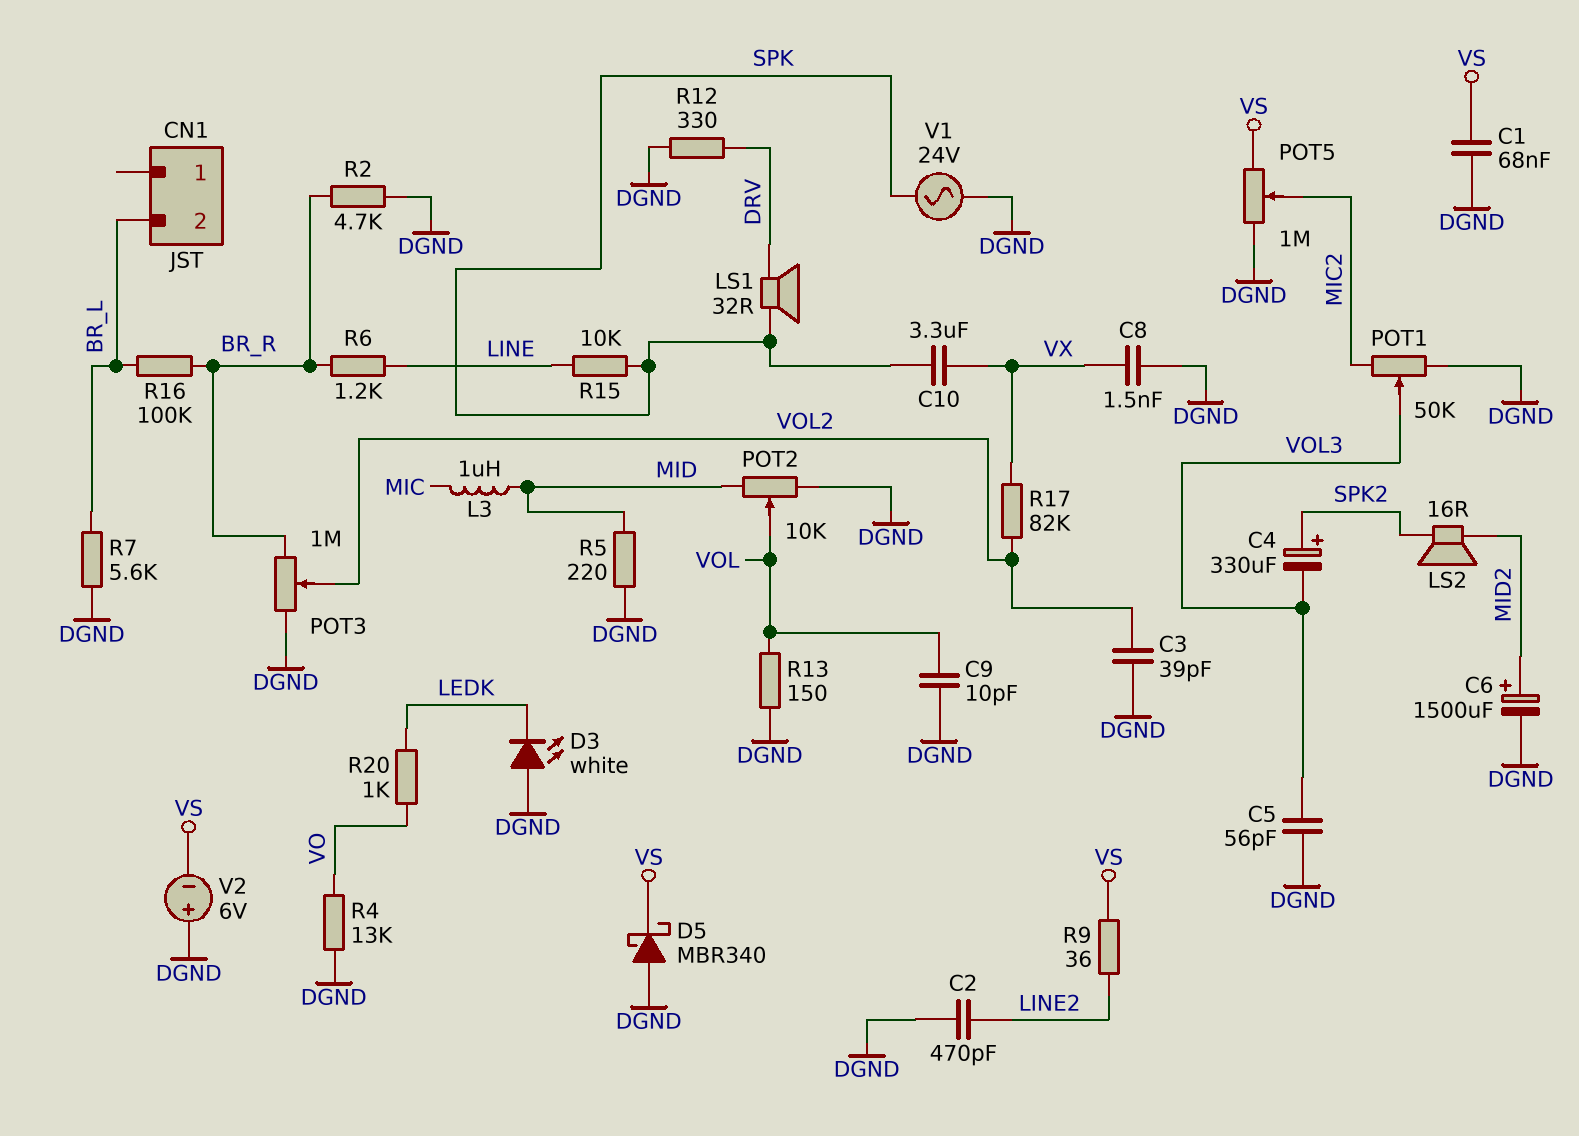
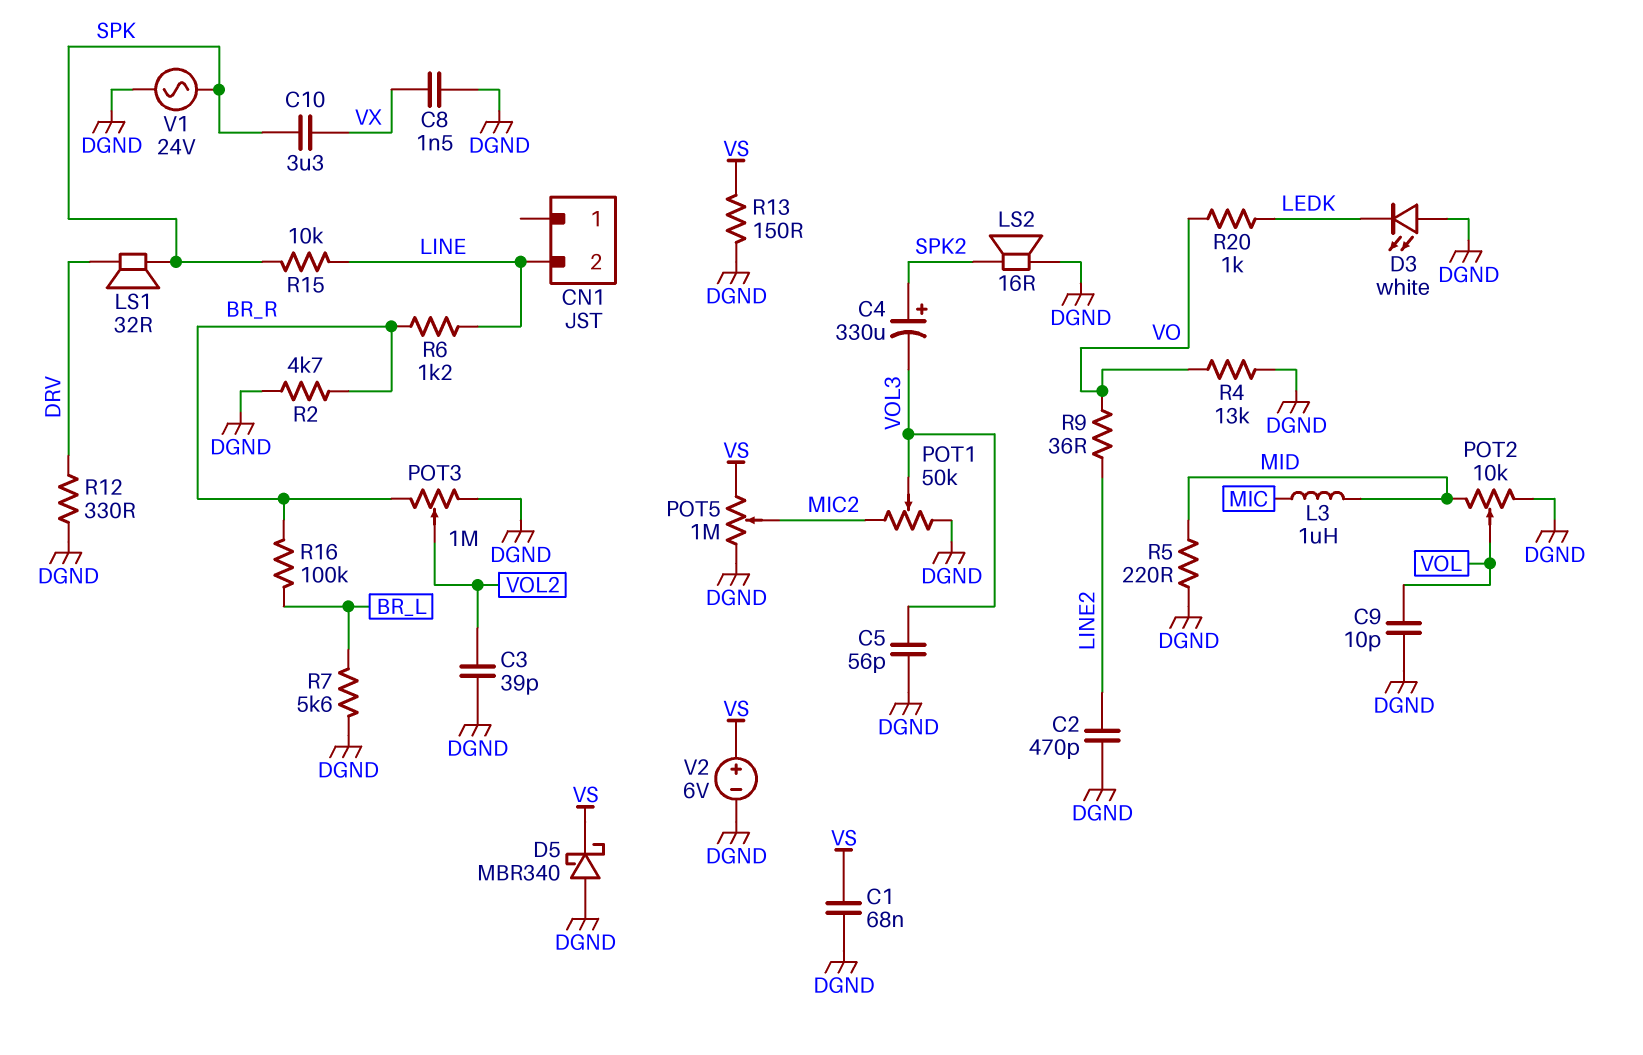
C6: 1500uF (plus MID2, minus DGND) -> none
CN1 pin 2: BR_L -> LINE
LS2: speaker 16R (MID2, SPK2) -> speaker 16R (DGND, SPK2)
R9: 36 (LINE2, VS) -> 36 (LINE2, VO)
R13: 150 (DGND, VOL) -> 150 (DGND, VS)
R17: 82k (VOL2, VX) -> none
V2: 6V (plus DGND, minus VS) -> 6V (plus VS, minus DGND)

